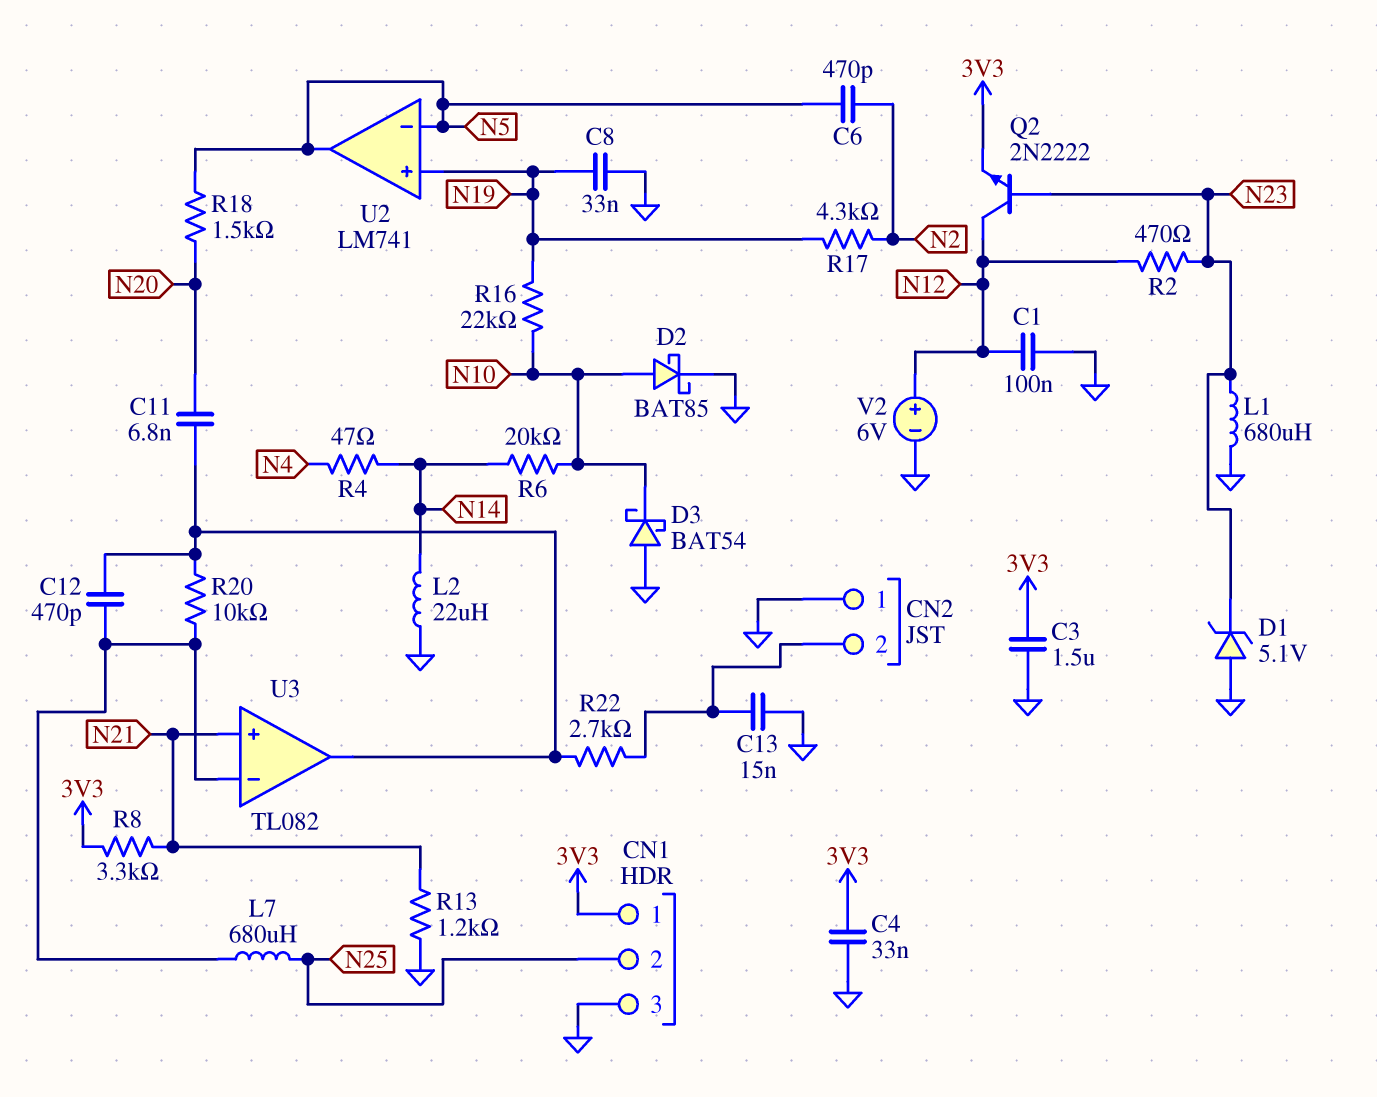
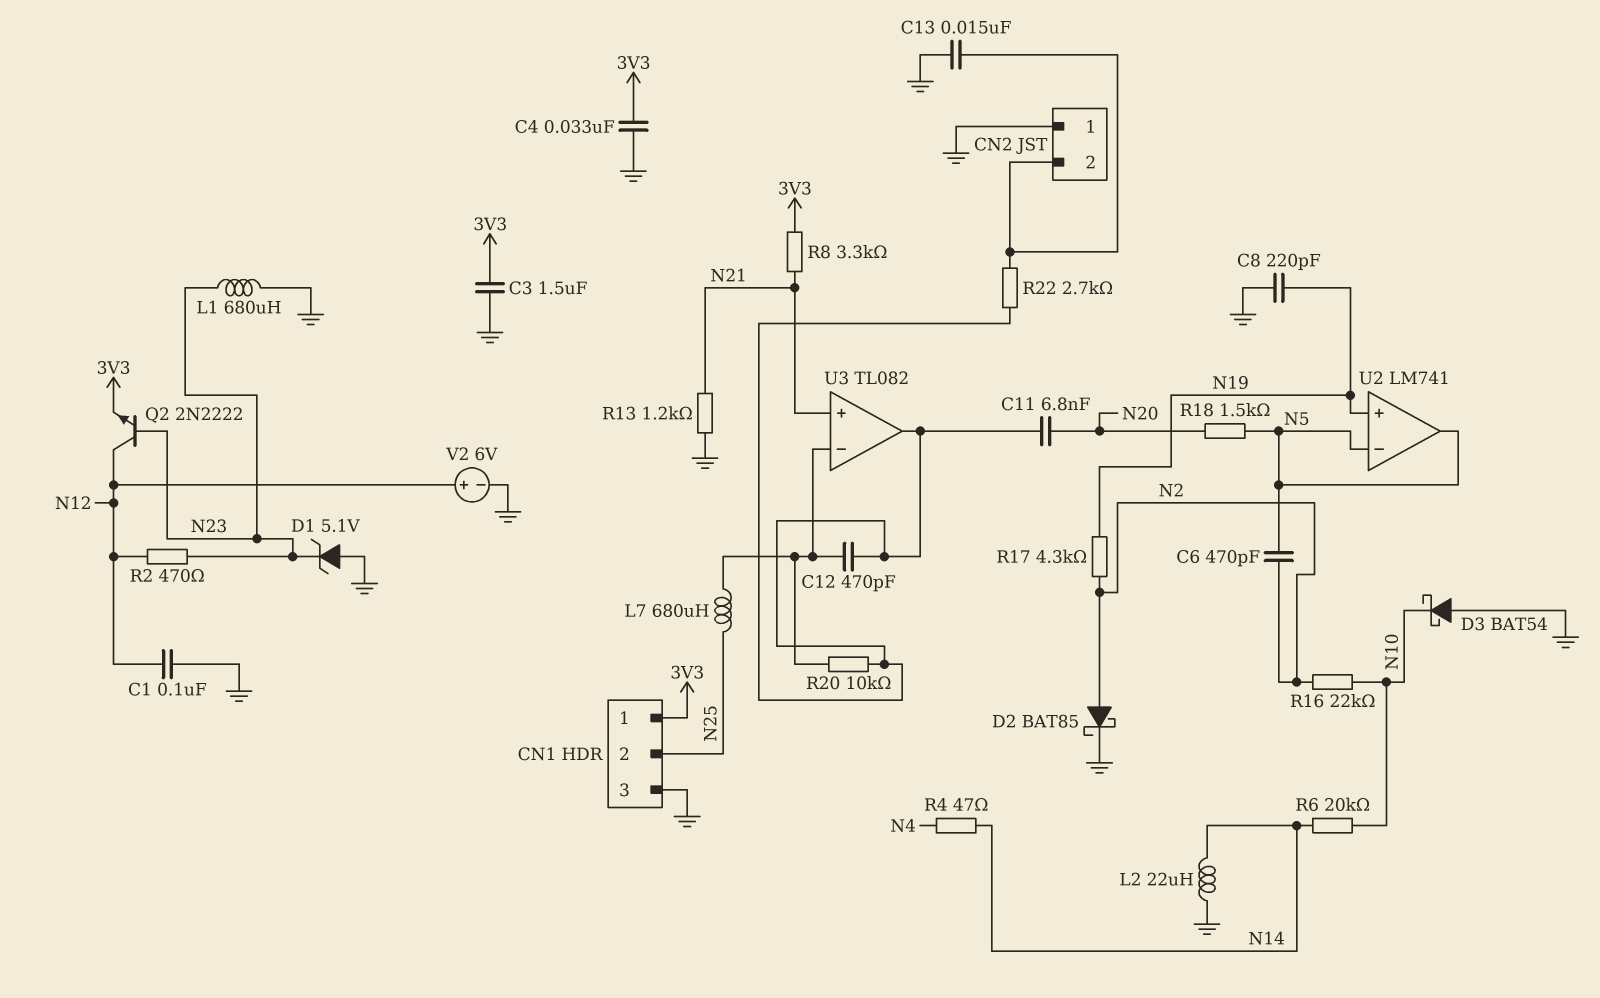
C8: 33nF (GND, N19) -> 220pF (GND, N19)
D2: schottky BAT85 (A N10, K GND) -> schottky BAT85 (A N2, K GND)
R16: 22k (N10, N19) -> 22k (N2, N10)

